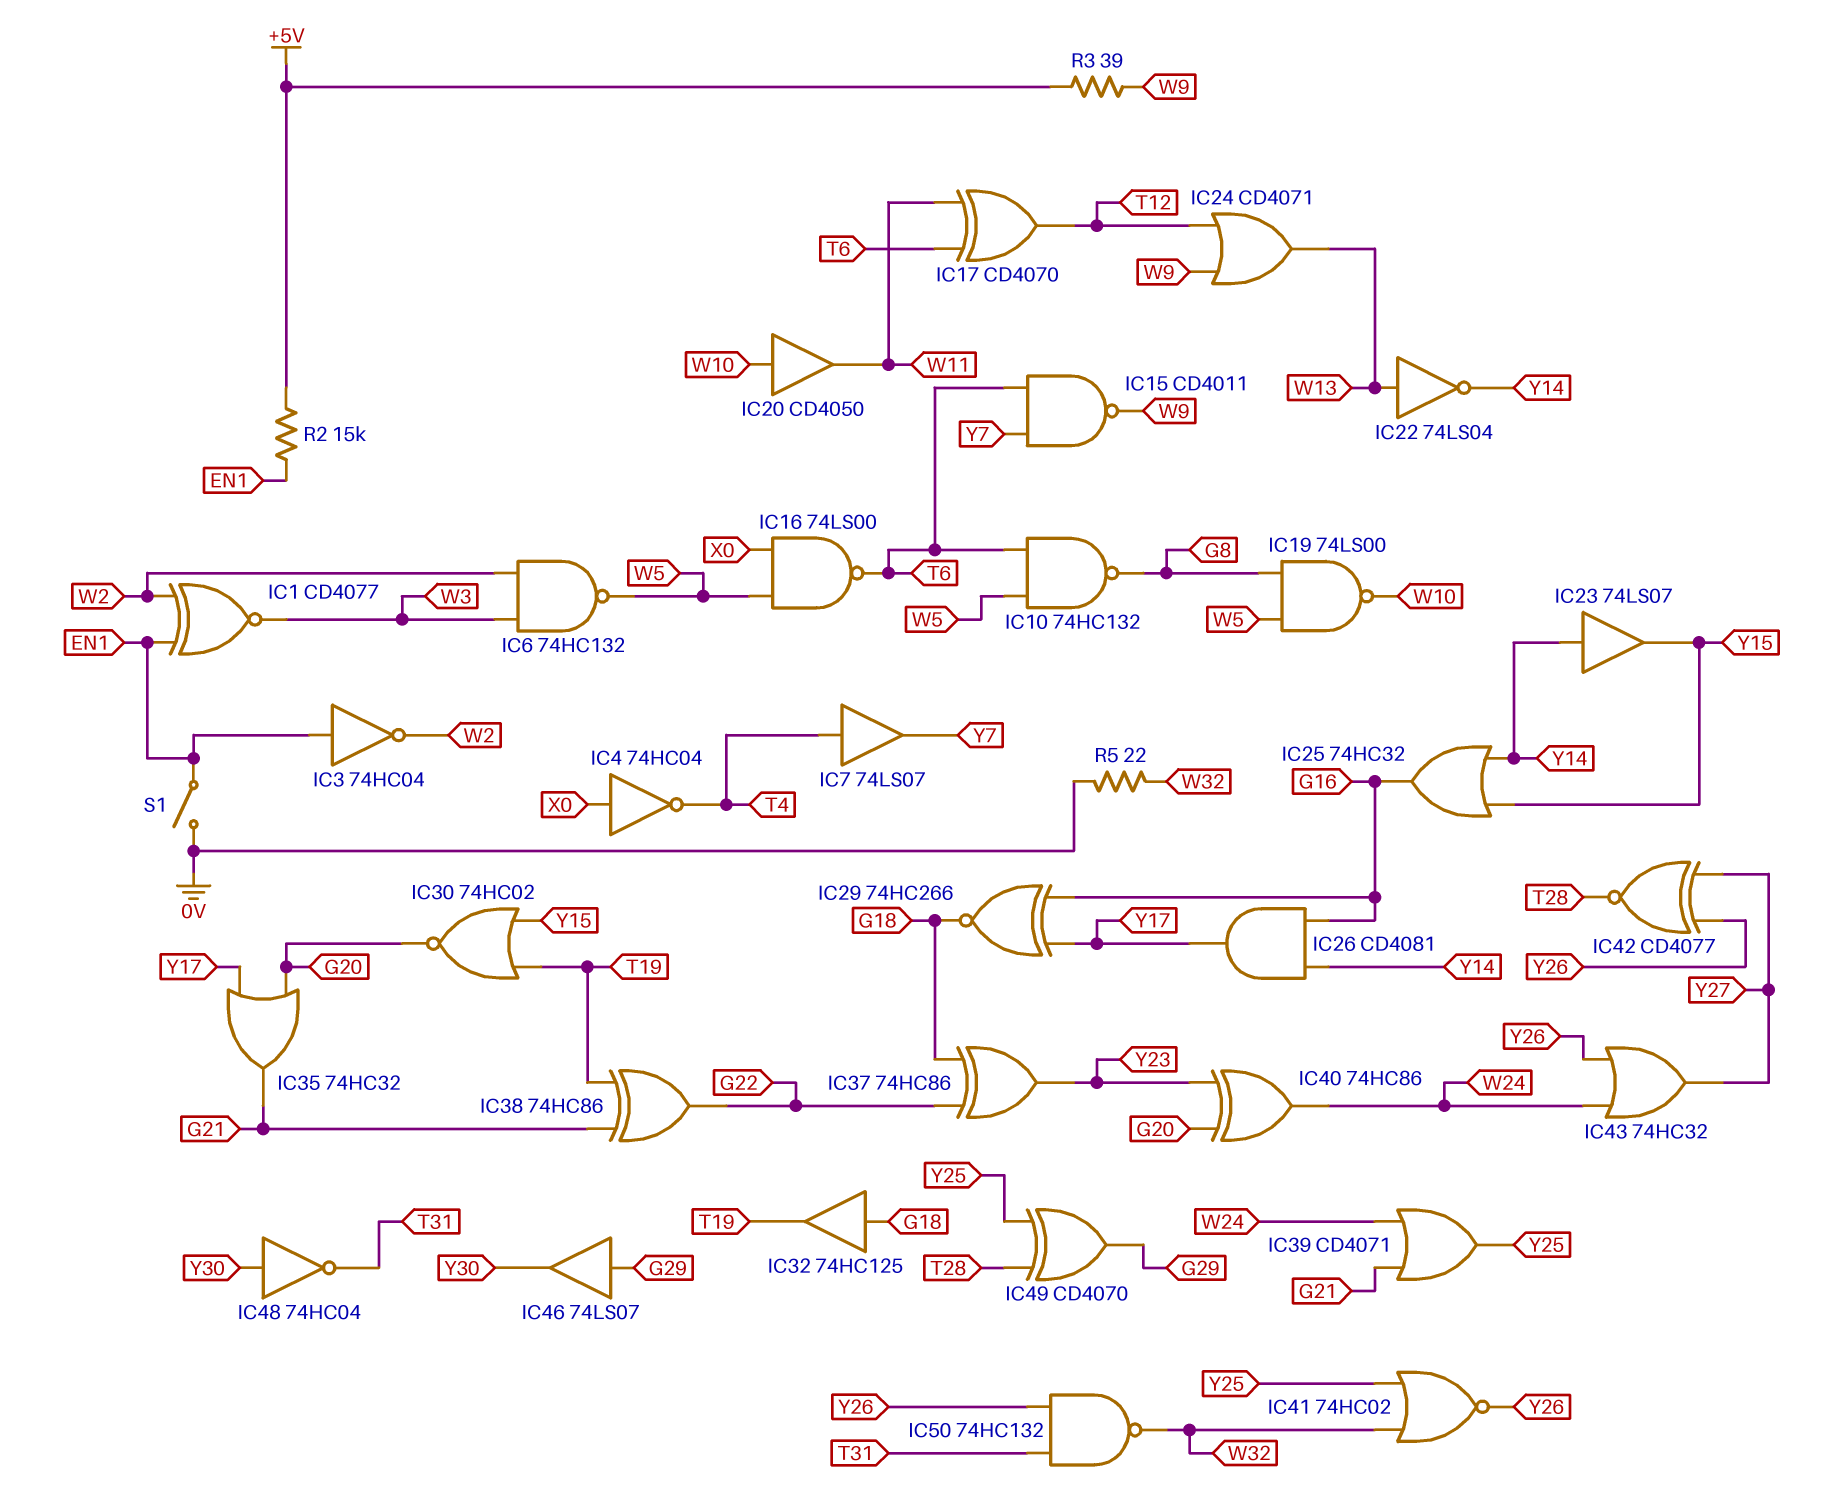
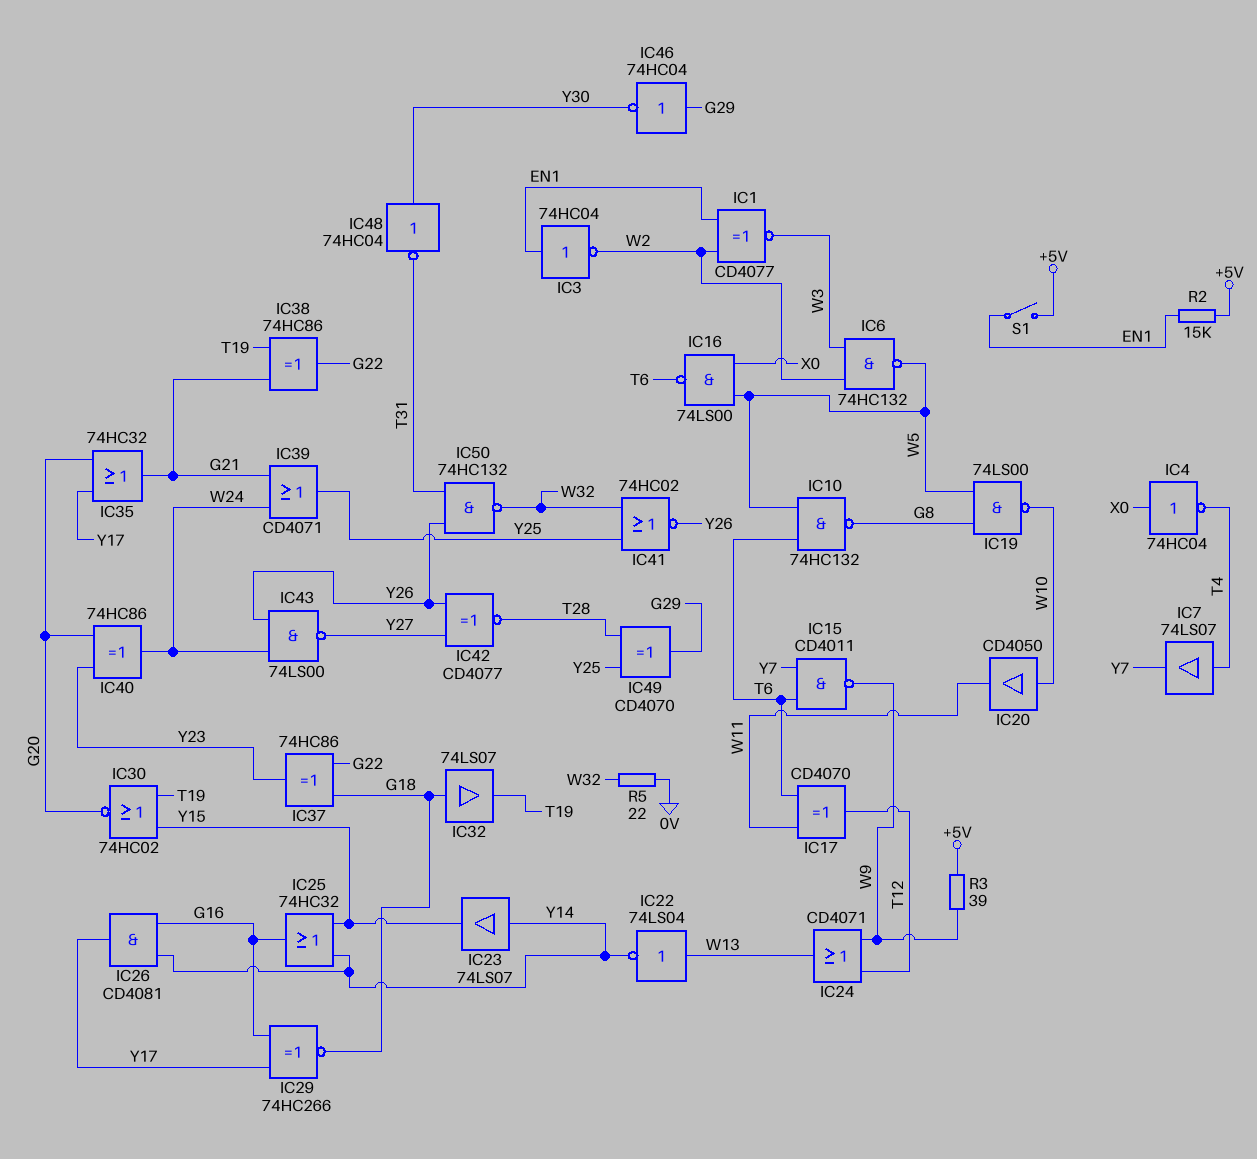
IC32: buffer 74HC125 (in G18, out T19) -> buffer 74LS07 (in G18, out T19)
IC43: OR 74HC32 (in W24, in Y26, out Y27) -> NAND 74LS00 (in W24, in Y26, out Y27)
IC46: buffer 74LS07 (in G29, out Y30) -> NOT 74HC04 (in G29, out Y30)
S1: switch (0V, EN1) -> switch (+5V, EN1)

